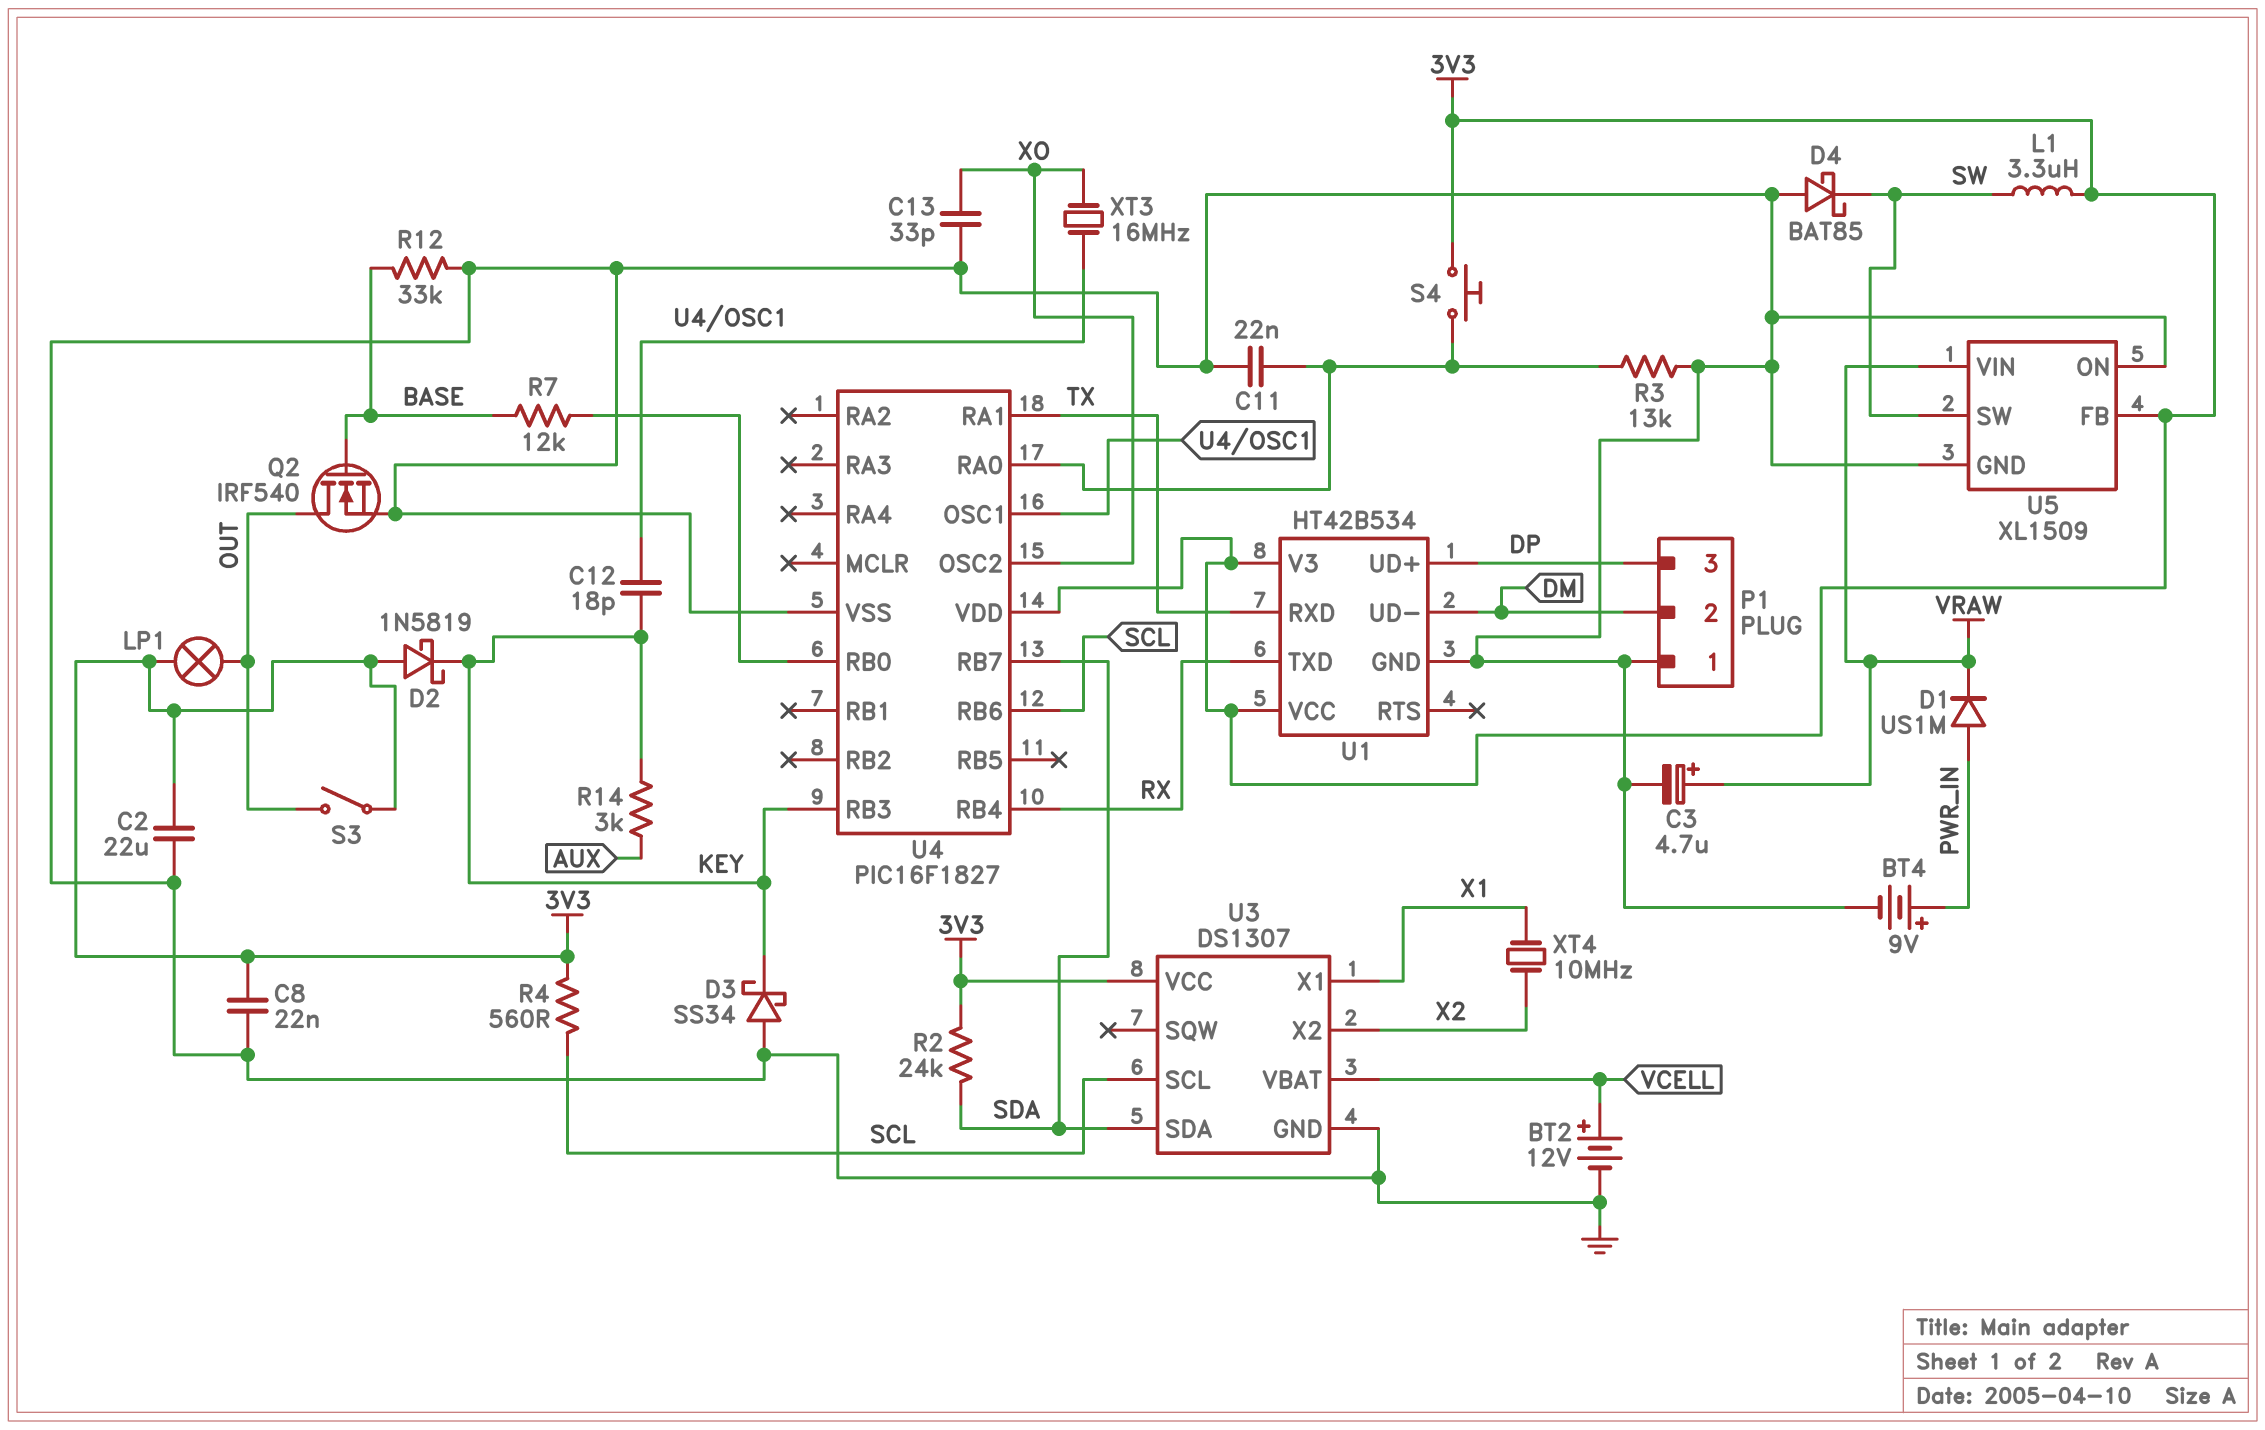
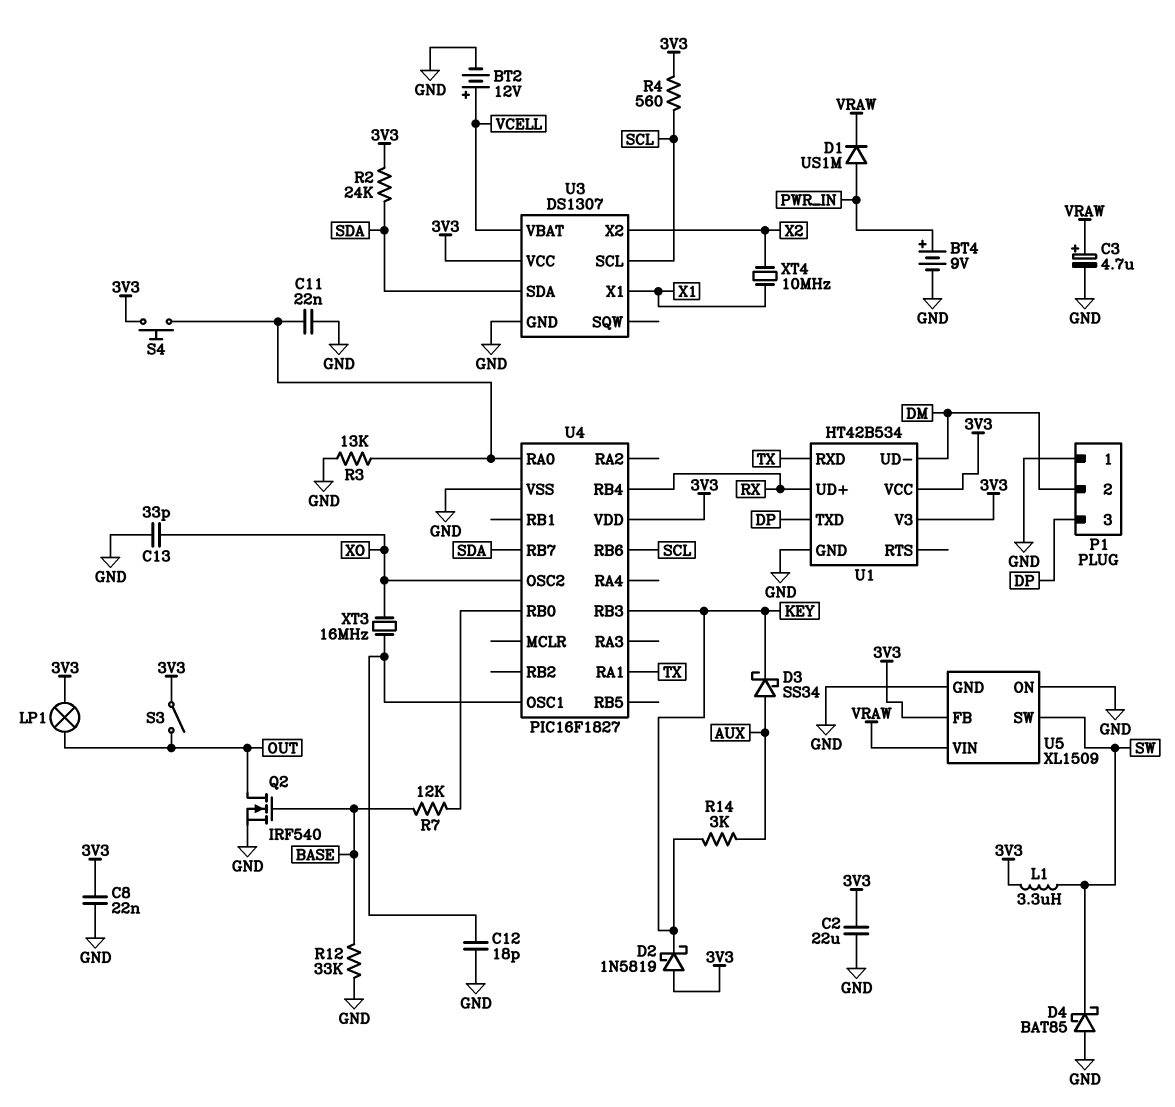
C12: 18pF (KEY, U4/OSC1) -> 18pF (GND, U4/OSC1)
D3: schottky SS34 (A GND, K KEY) -> schottky SS34 (A AUX, K KEY)
U1 pin TXD: RX -> DP
U1 pin UD+: DP -> RX

